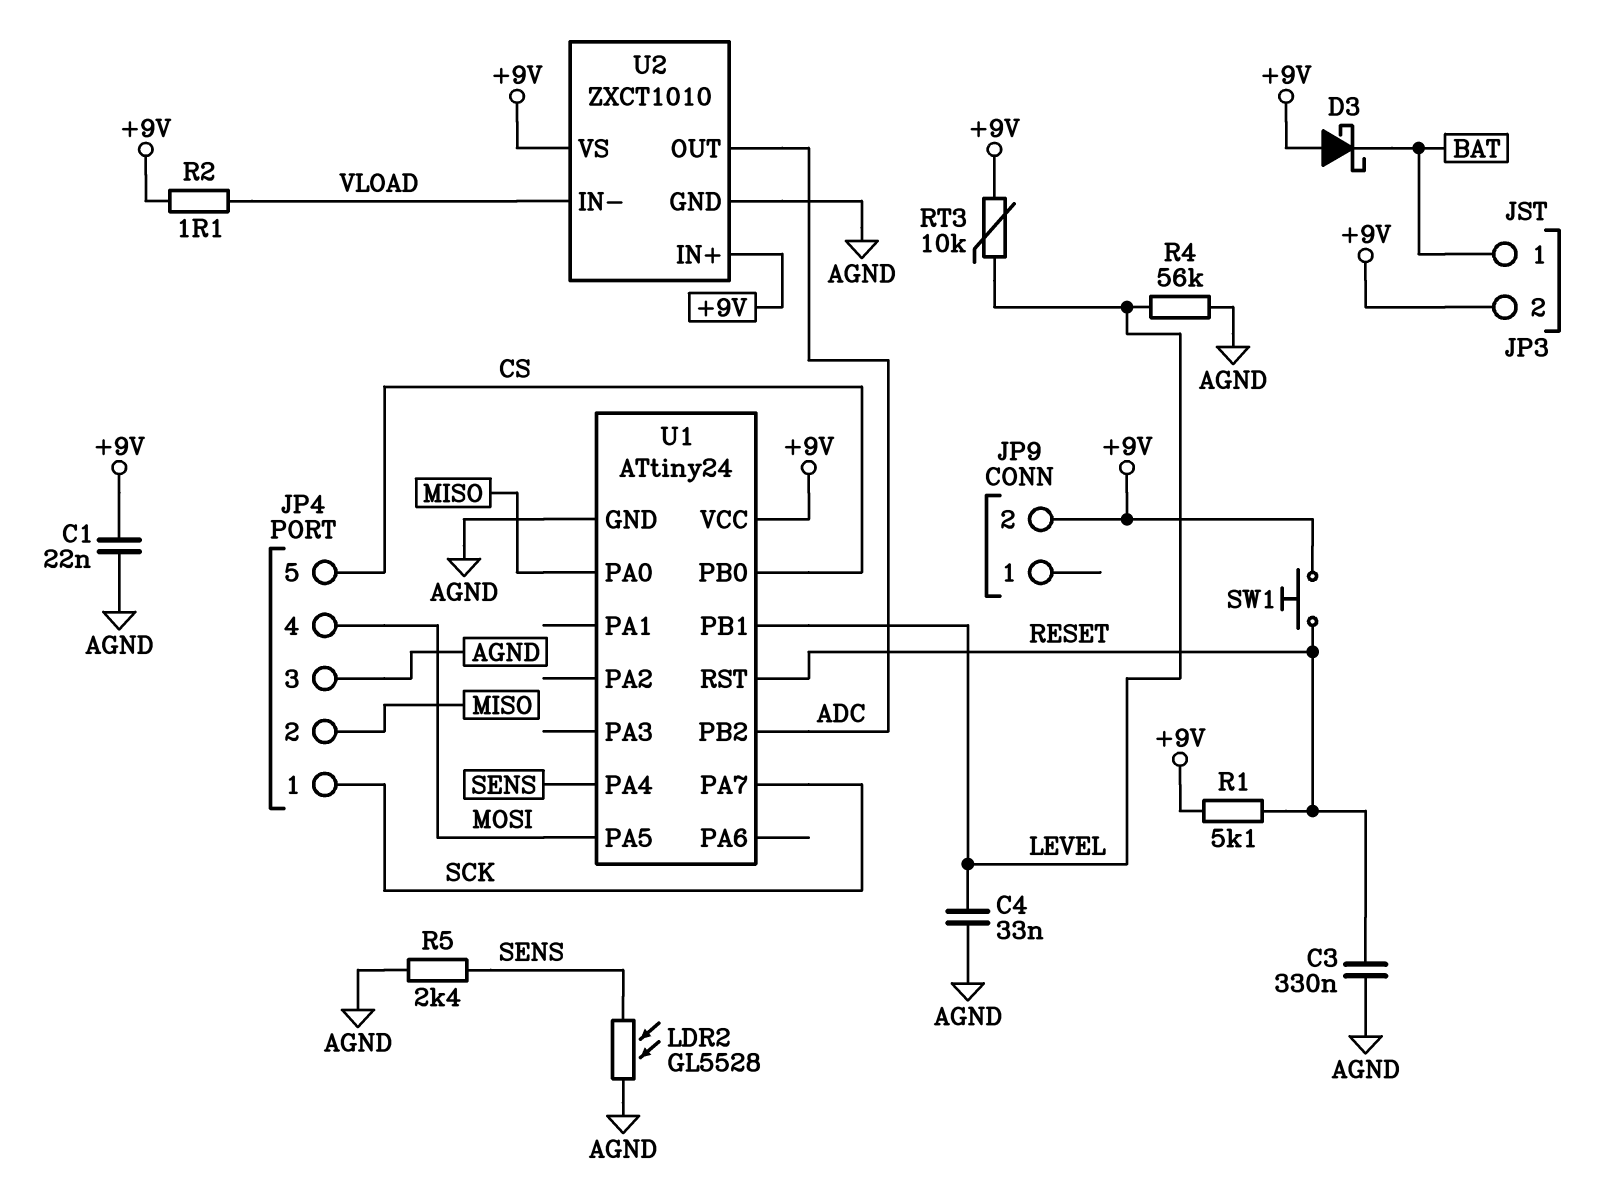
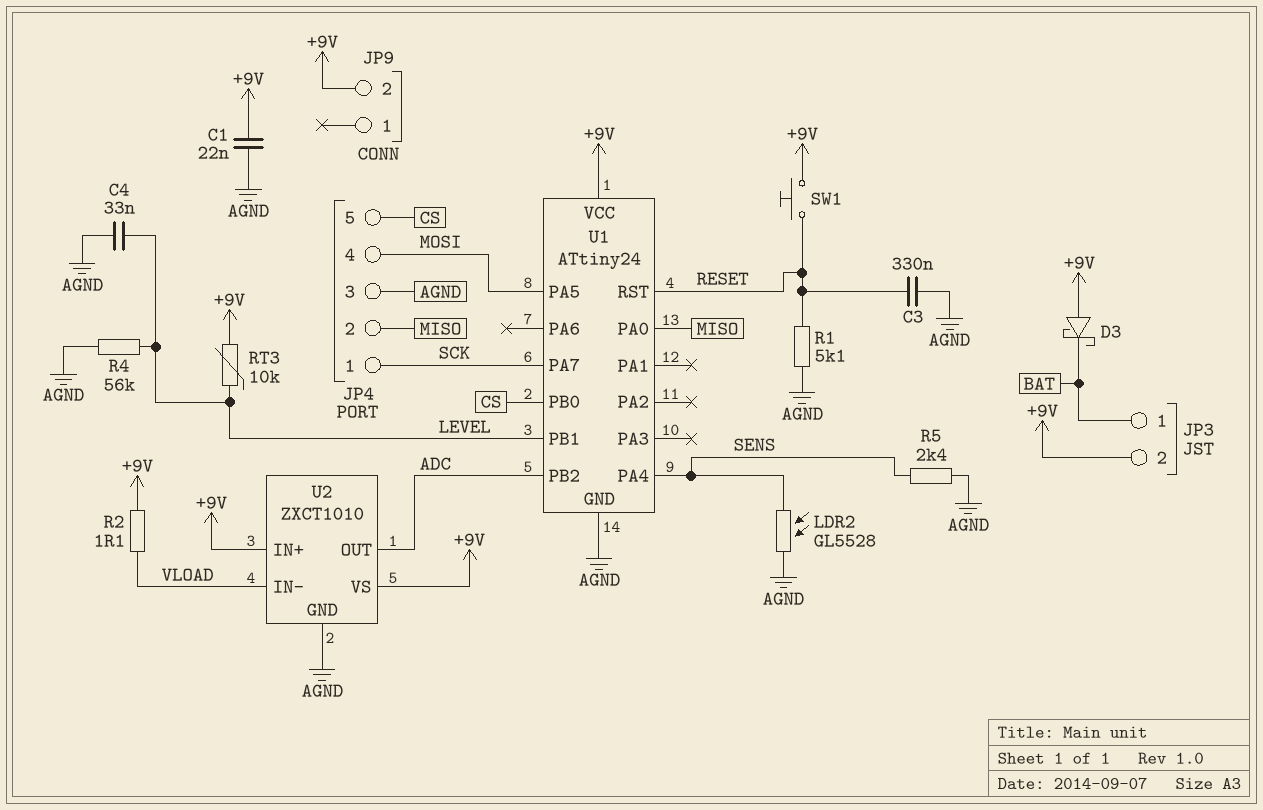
R1: 5.1k (+9V, RESET) -> 5.1k (AGND, RESET)

